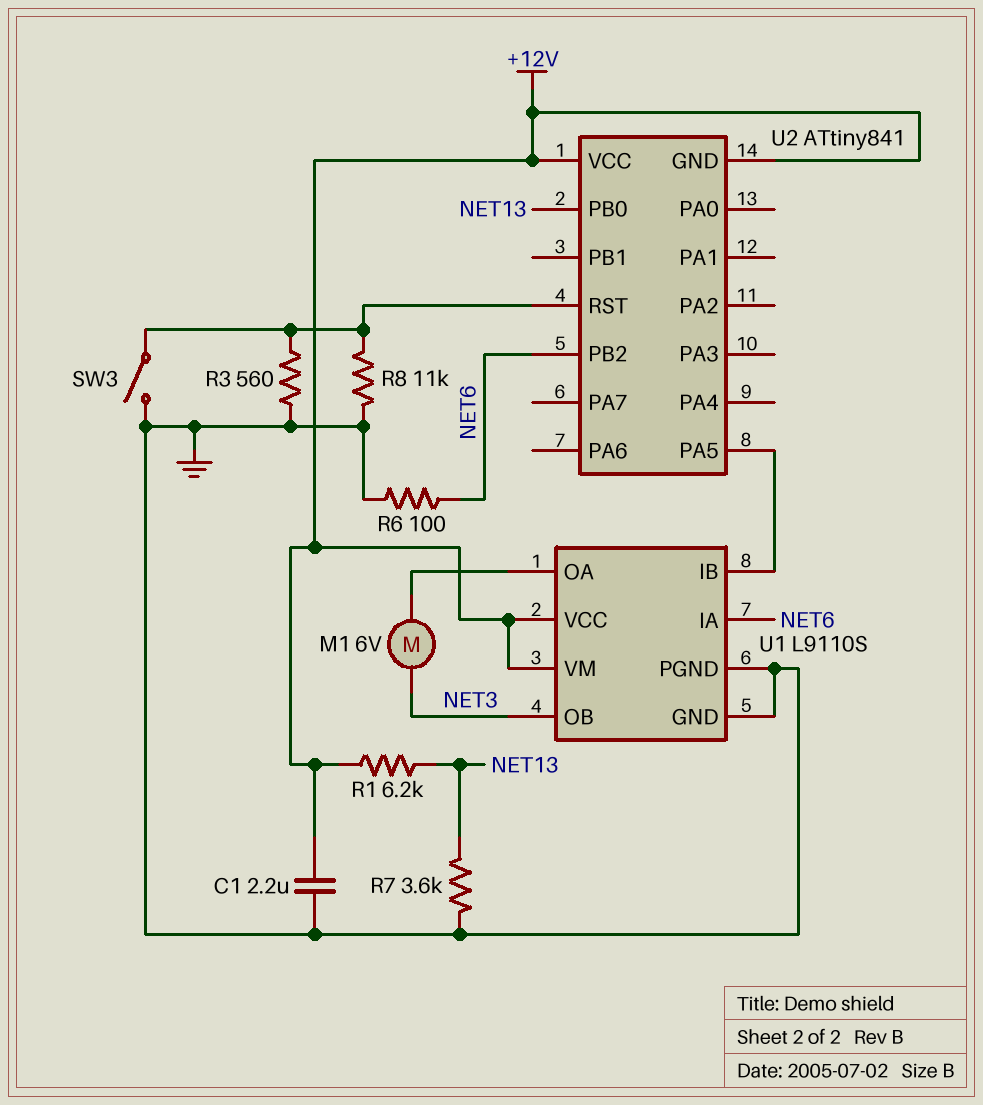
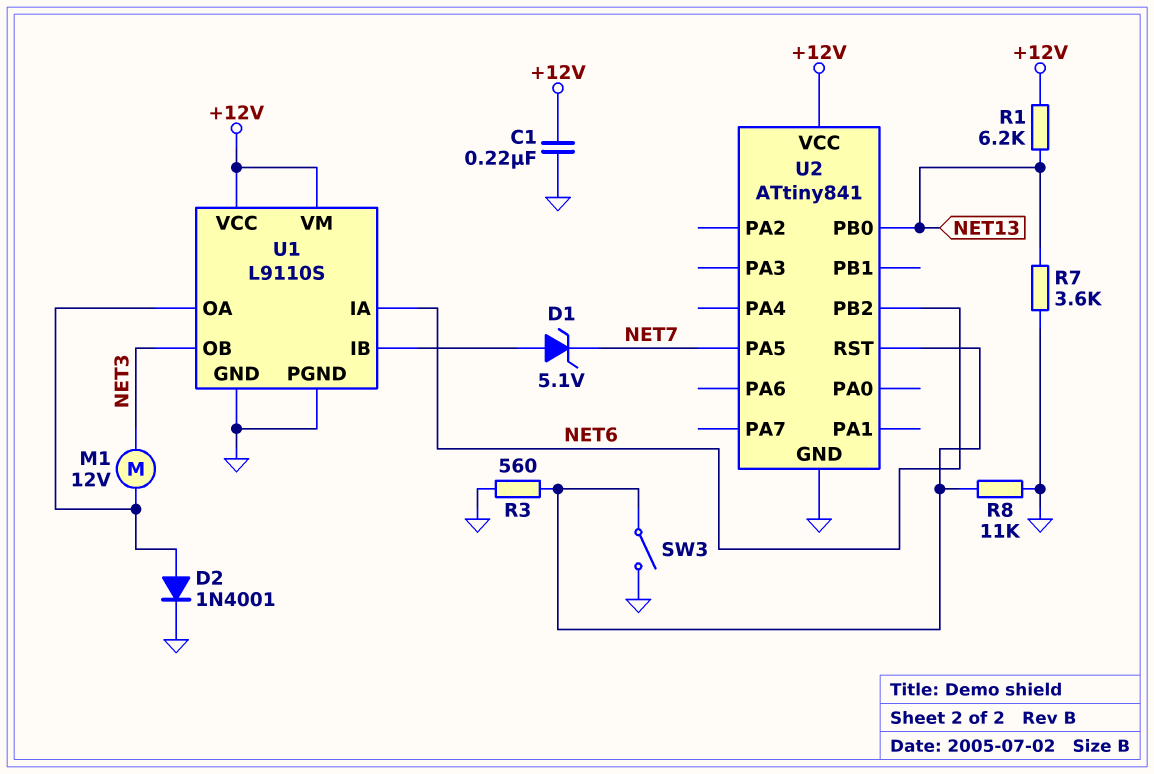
C1: 2.2uF (+12V, GND) -> 220nF (+12V, GND)
D1: none -> zener 5.1V (A U1/IB, K NET7)
D2: none -> diode 1N4001 (A U1/OA, K GND)
M1: motor 6V (NET3, U1/OA) -> motor 12V (NET3, U1/OA)
R6: 100 (GND, NET6) -> none
U2 pin GND: +12V -> GND
U2 pin PA5: U1/IB -> NET7

